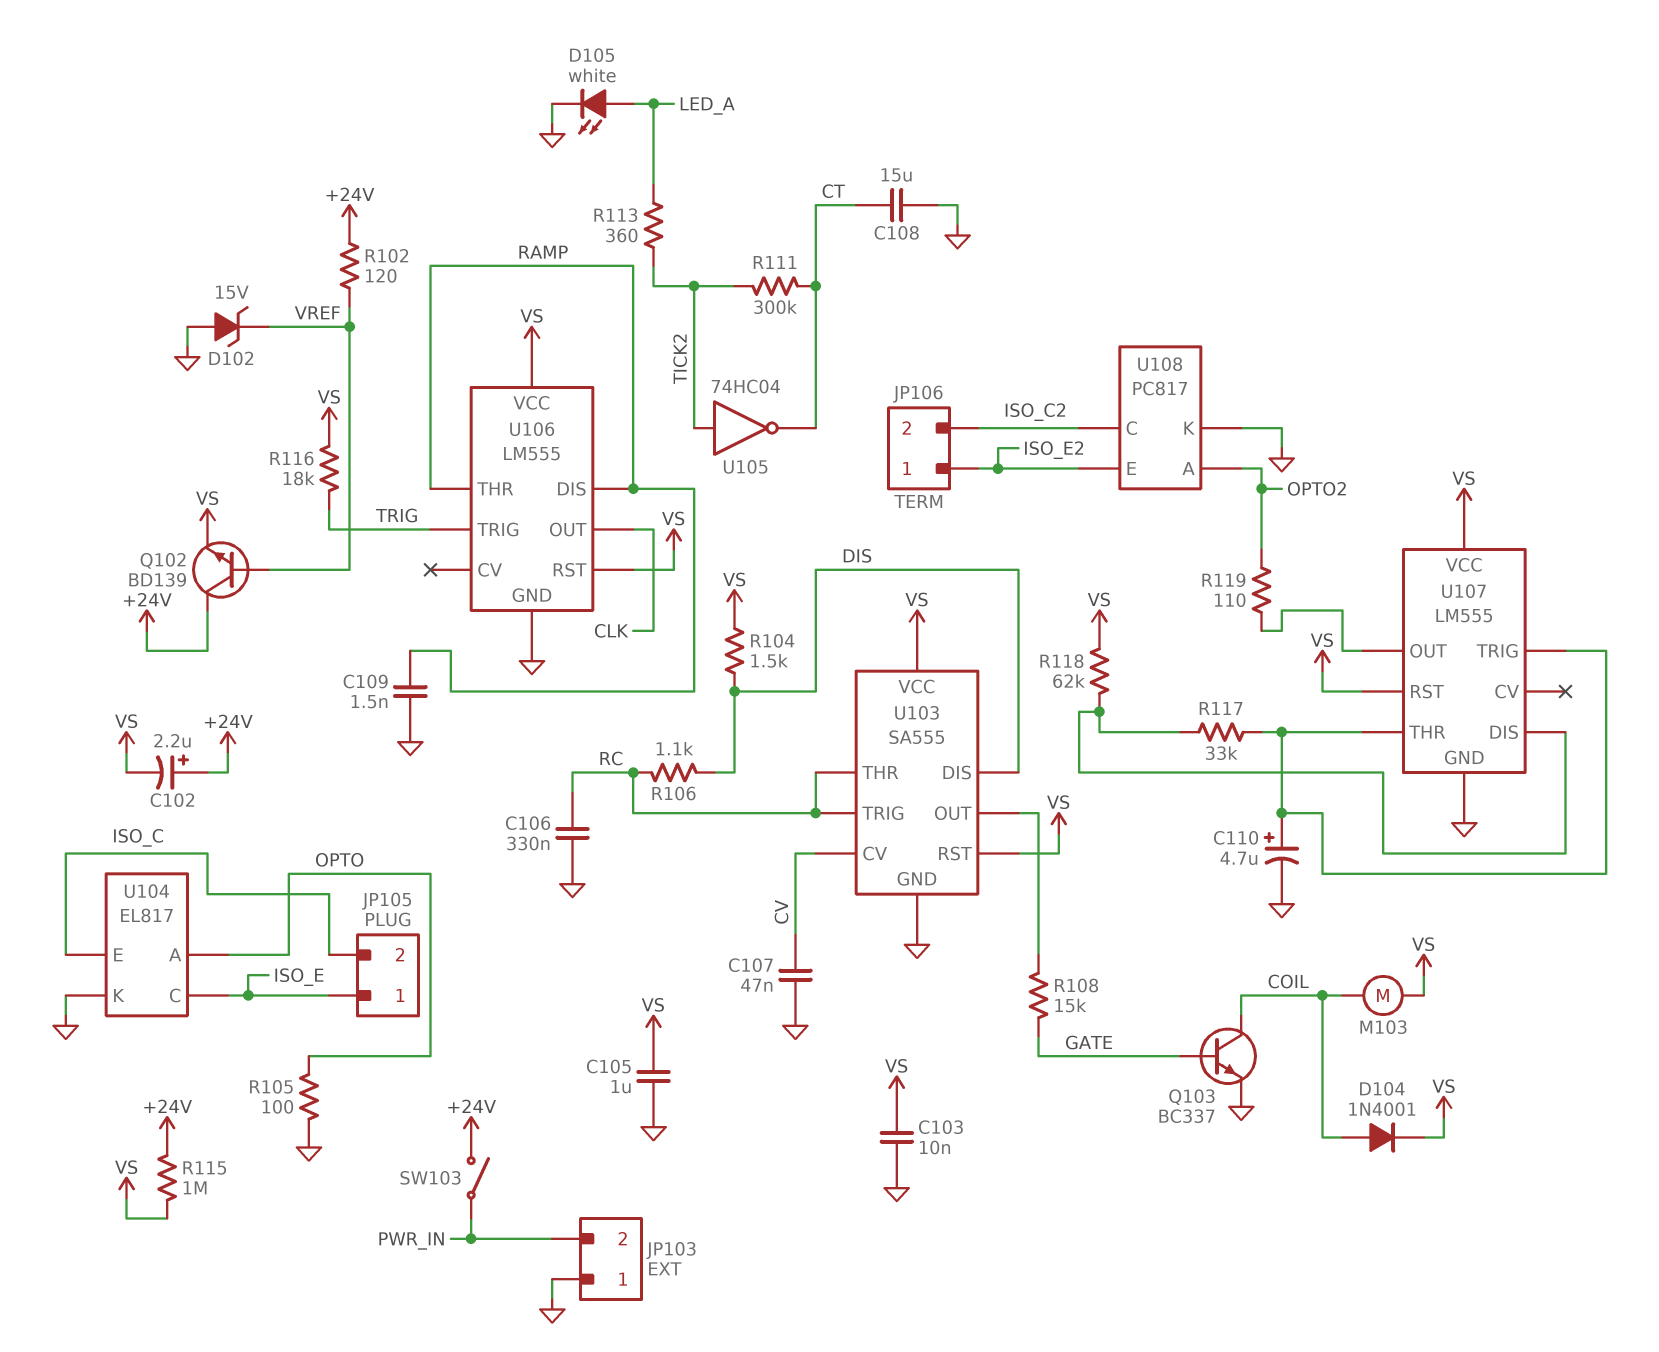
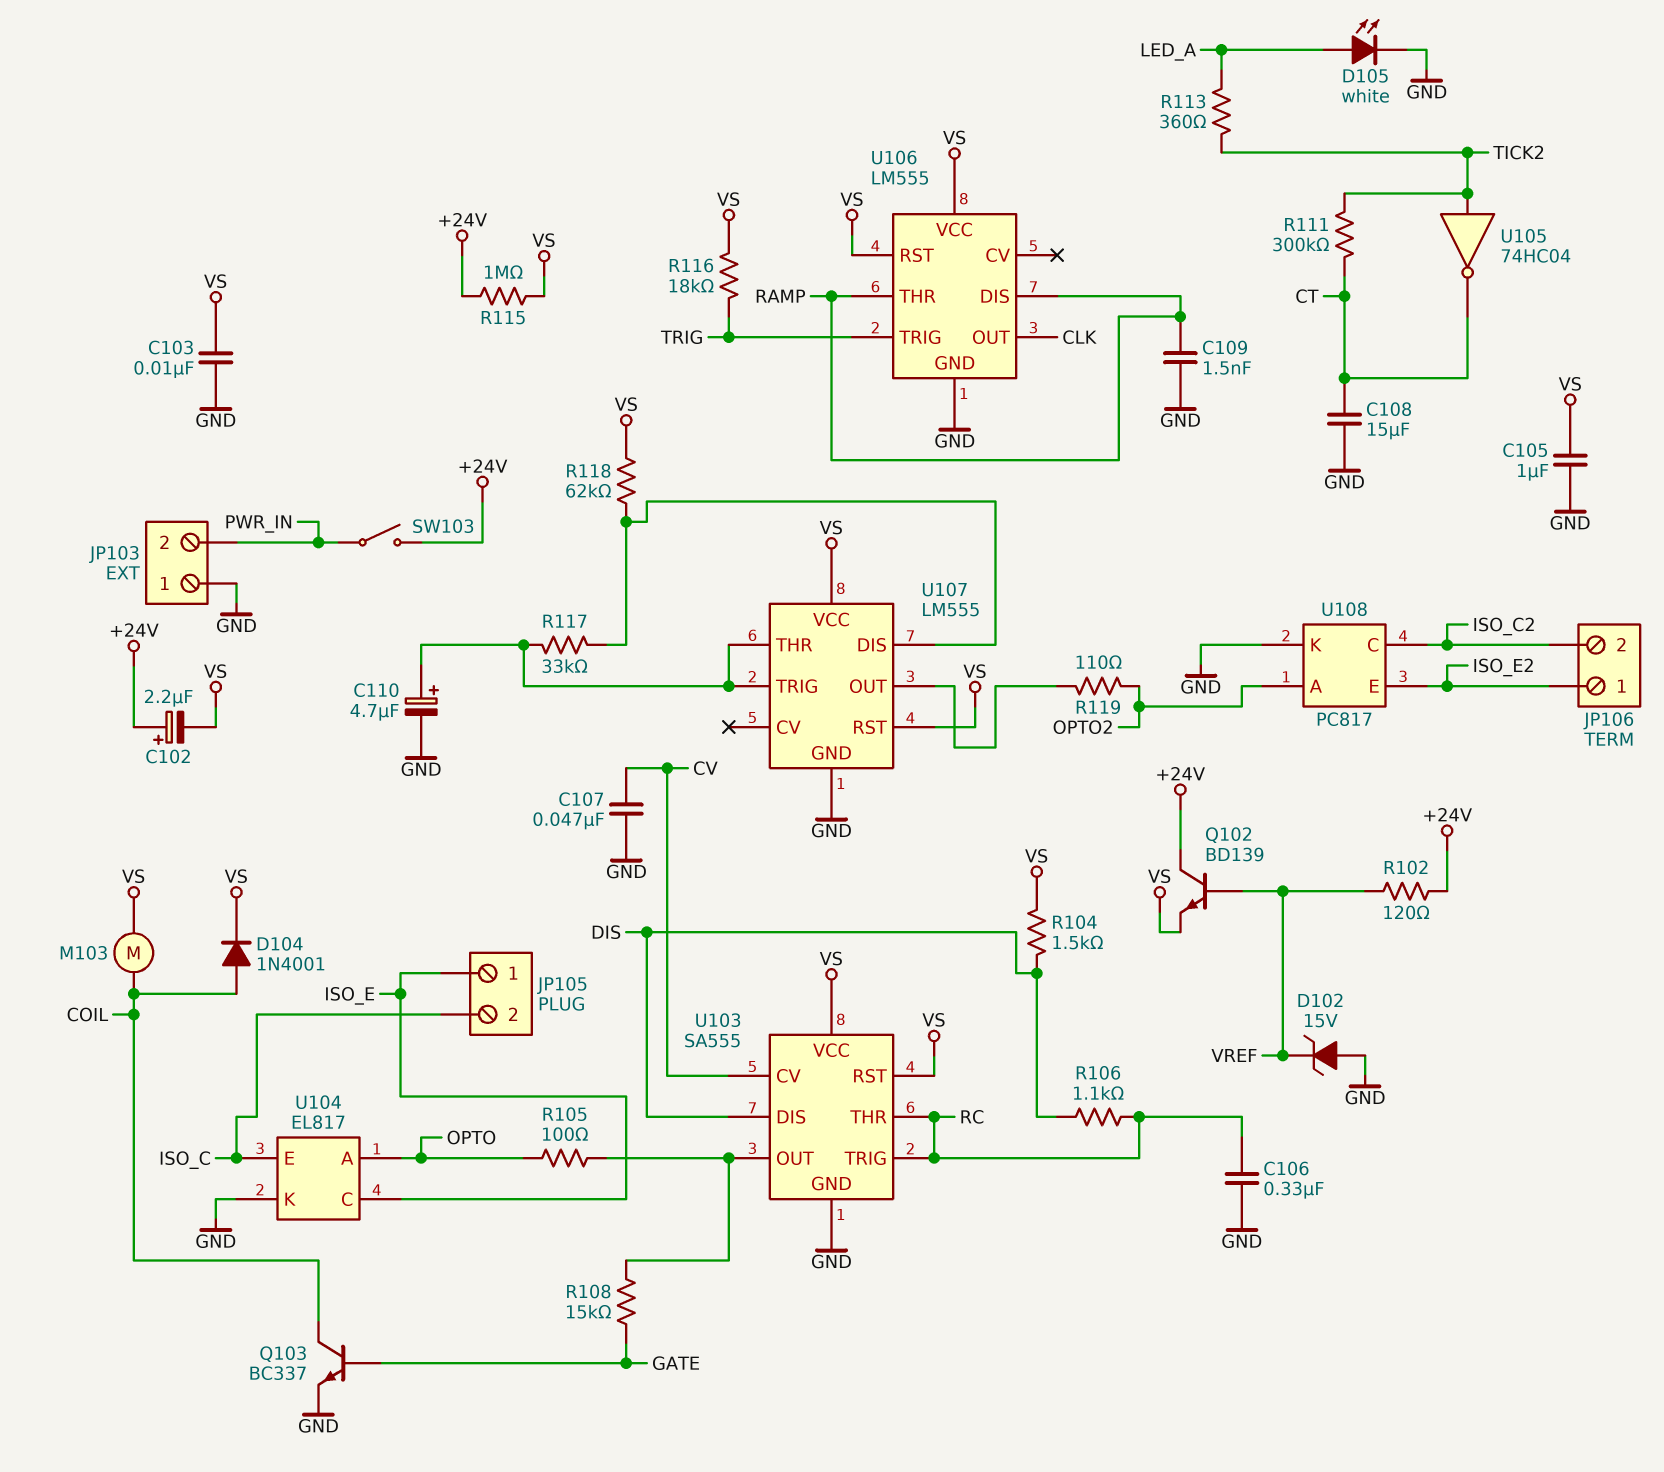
R105: 100 (GND, OPTO) -> 100 (OPTO, U103/OUT)

